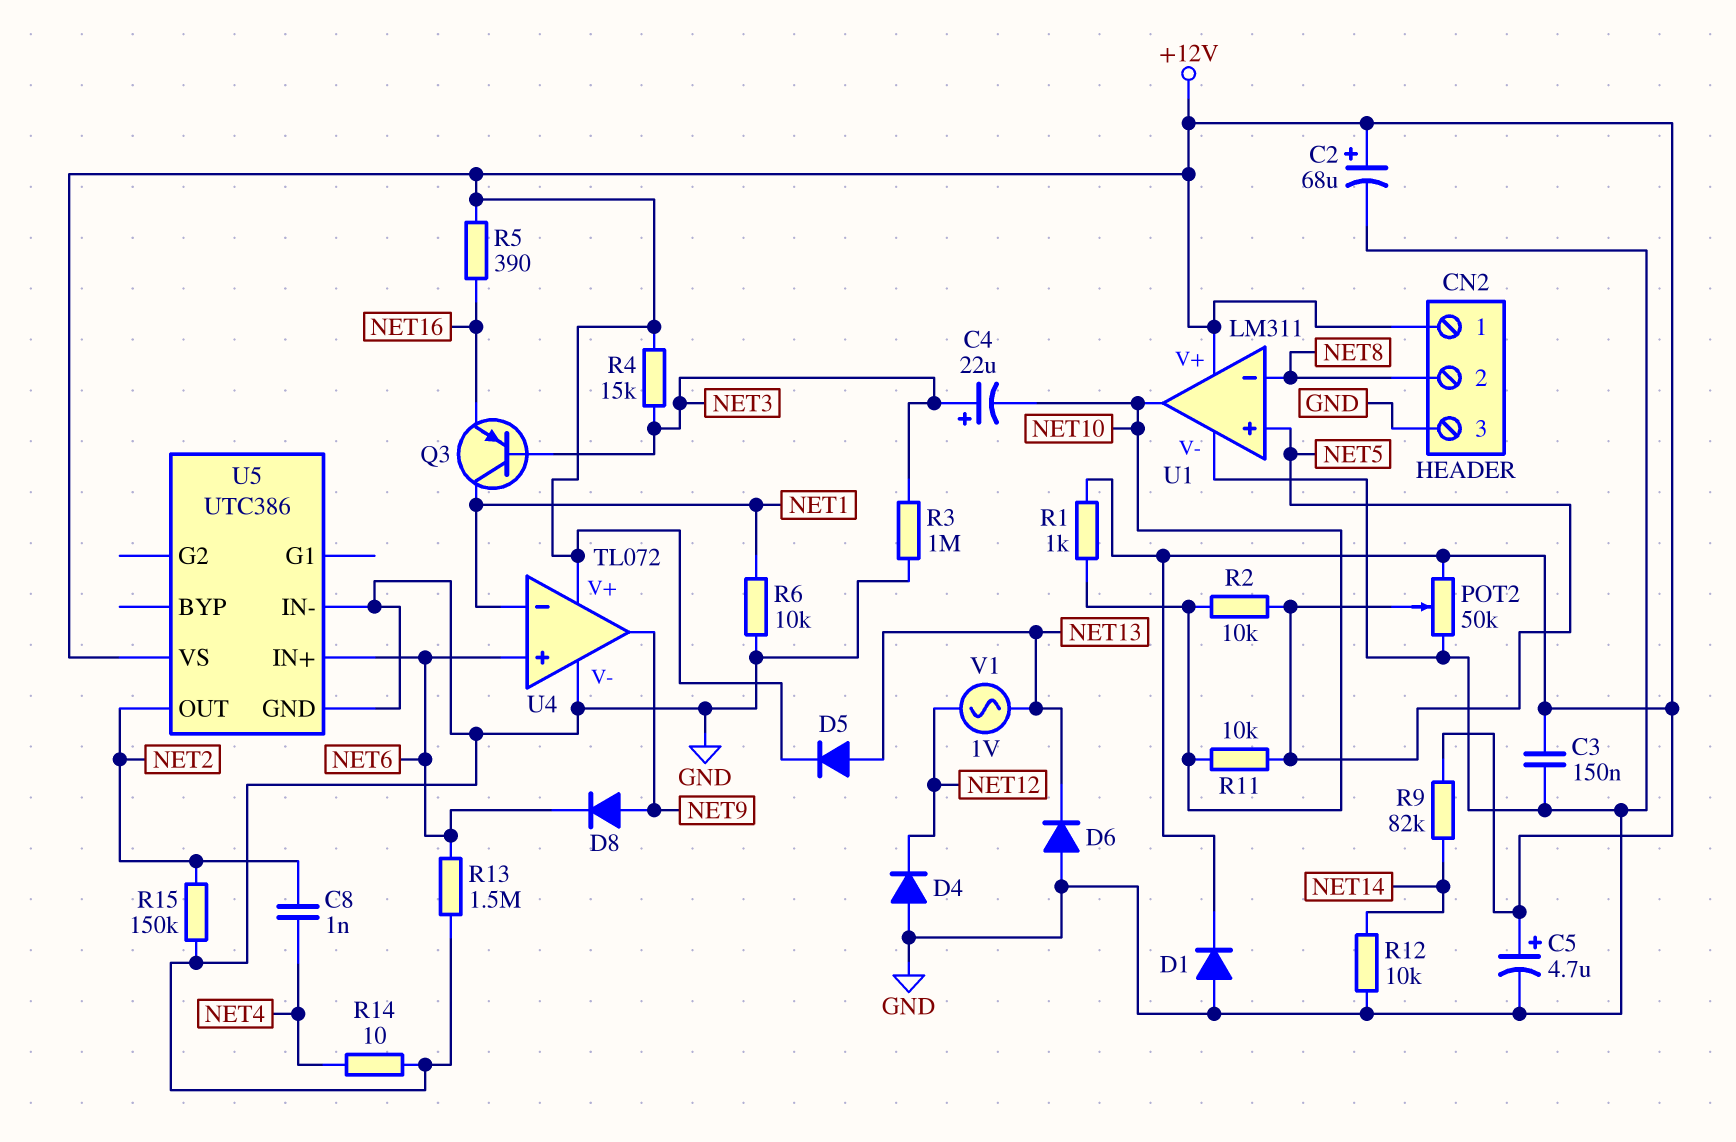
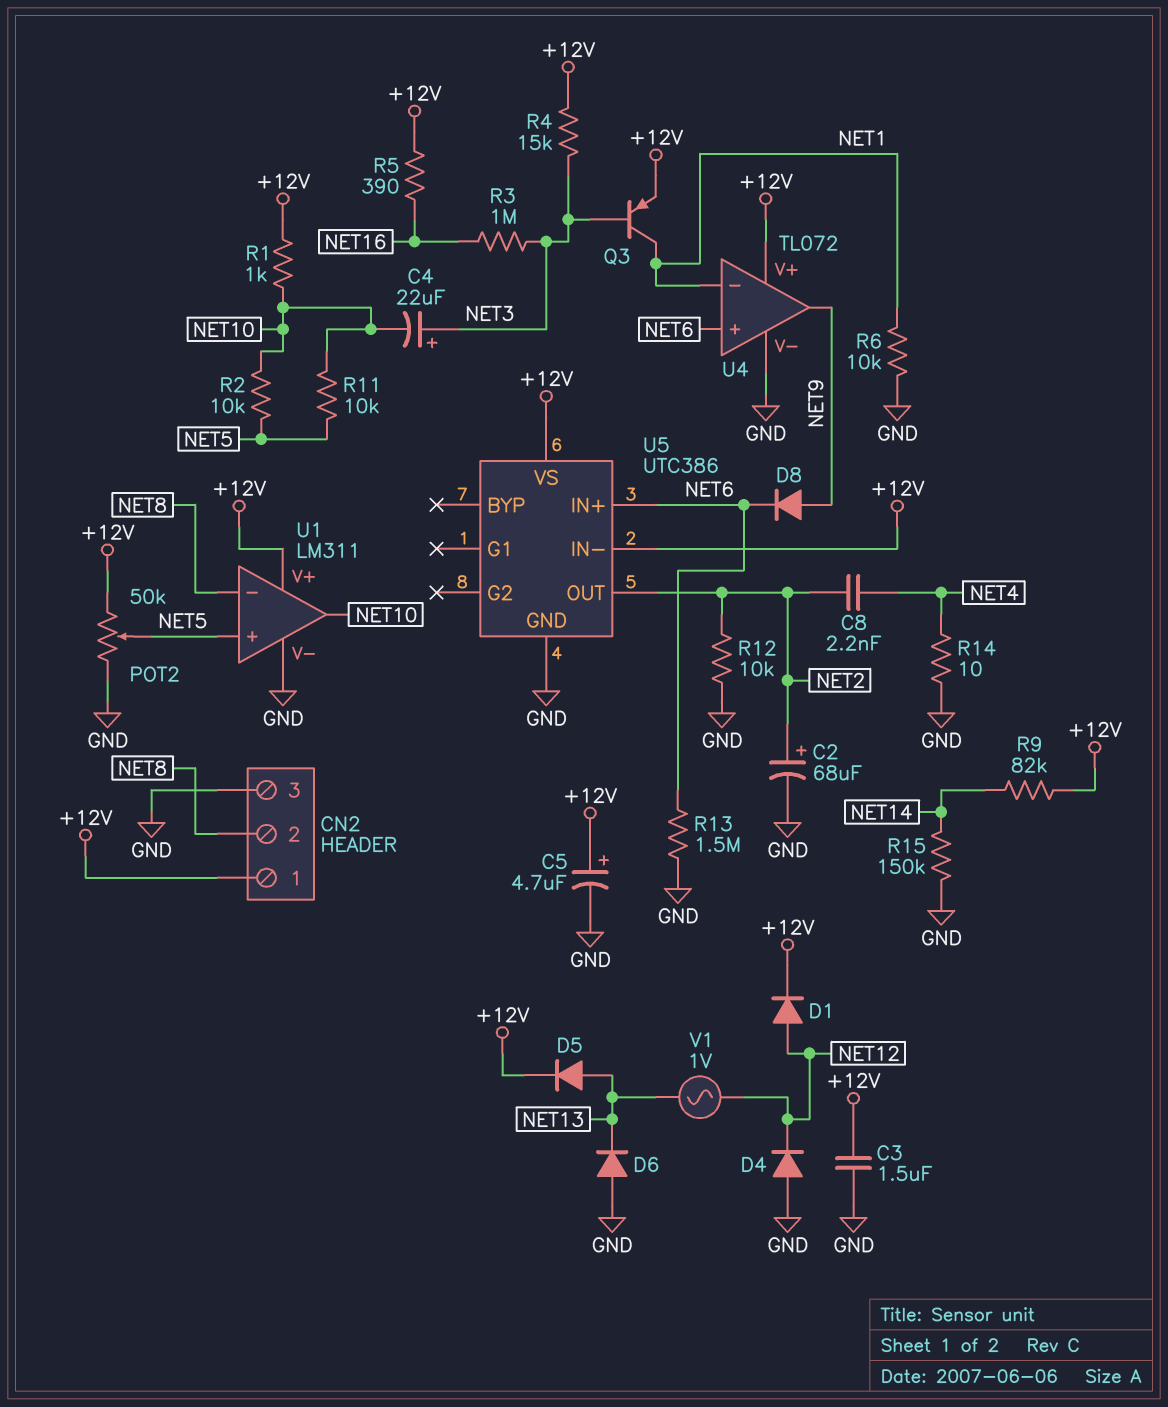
C2: 68uF (plus +12V, minus GND) -> 68uF (plus NET2, minus GND)
C3: 150nF (+12V, GND) -> 1.5uF (+12V, GND)
C8: 1nF (NET2, NET4) -> 2.2nF (NET2, NET4)
D1: diode (A GND, K +12V) -> diode (A NET12, K +12V)
Q3: PNP (B NET3, C NET1, E NET16) -> PNP (B NET3, C NET1, E +12V)
R3: 1M (GND, NET3) -> 1M (NET3, NET16)
R12: 10k (GND, NET14) -> 10k (GND, NET2)
R15: 150k (GND, NET2) -> 150k (GND, NET14)
U5 pin IN-: GND -> +12V

